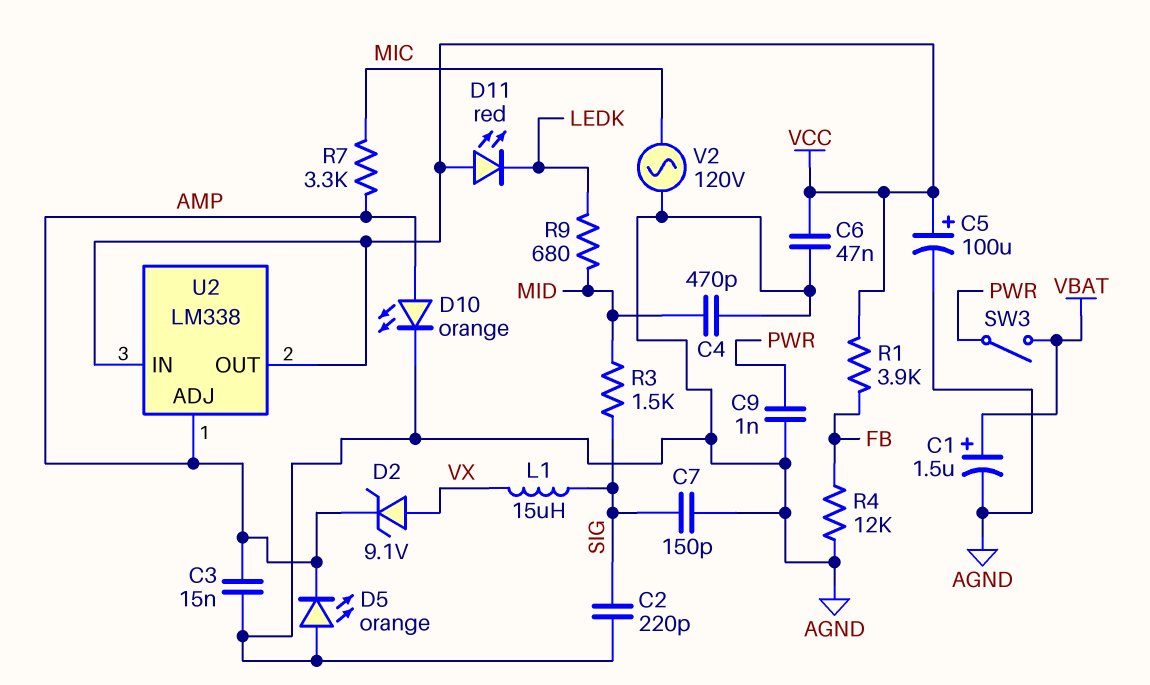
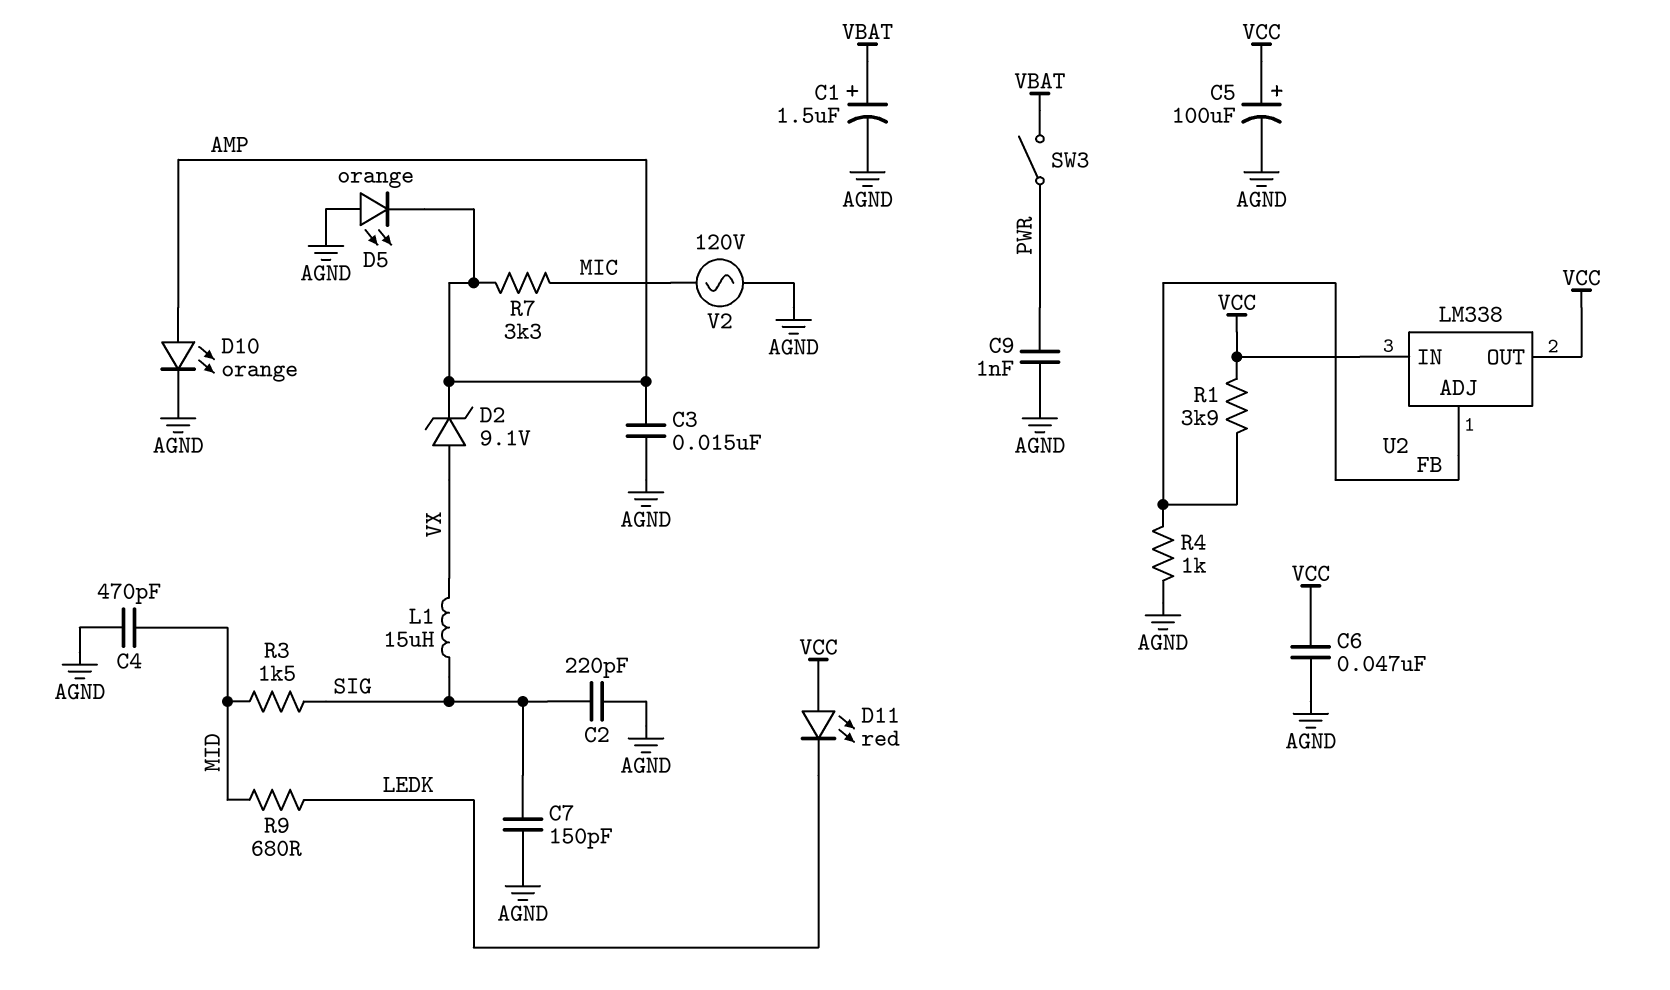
R4: 12k (AGND, FB) -> 1k (AGND, FB)
U2 pin ADJ: AMP -> FB

